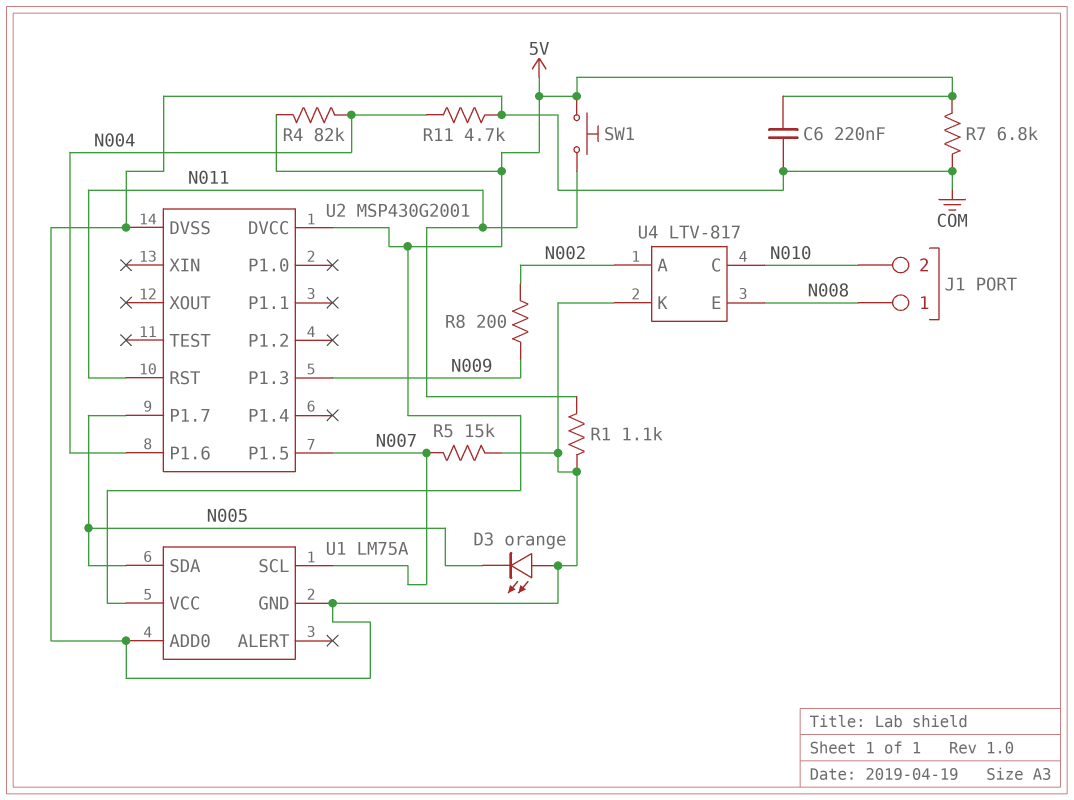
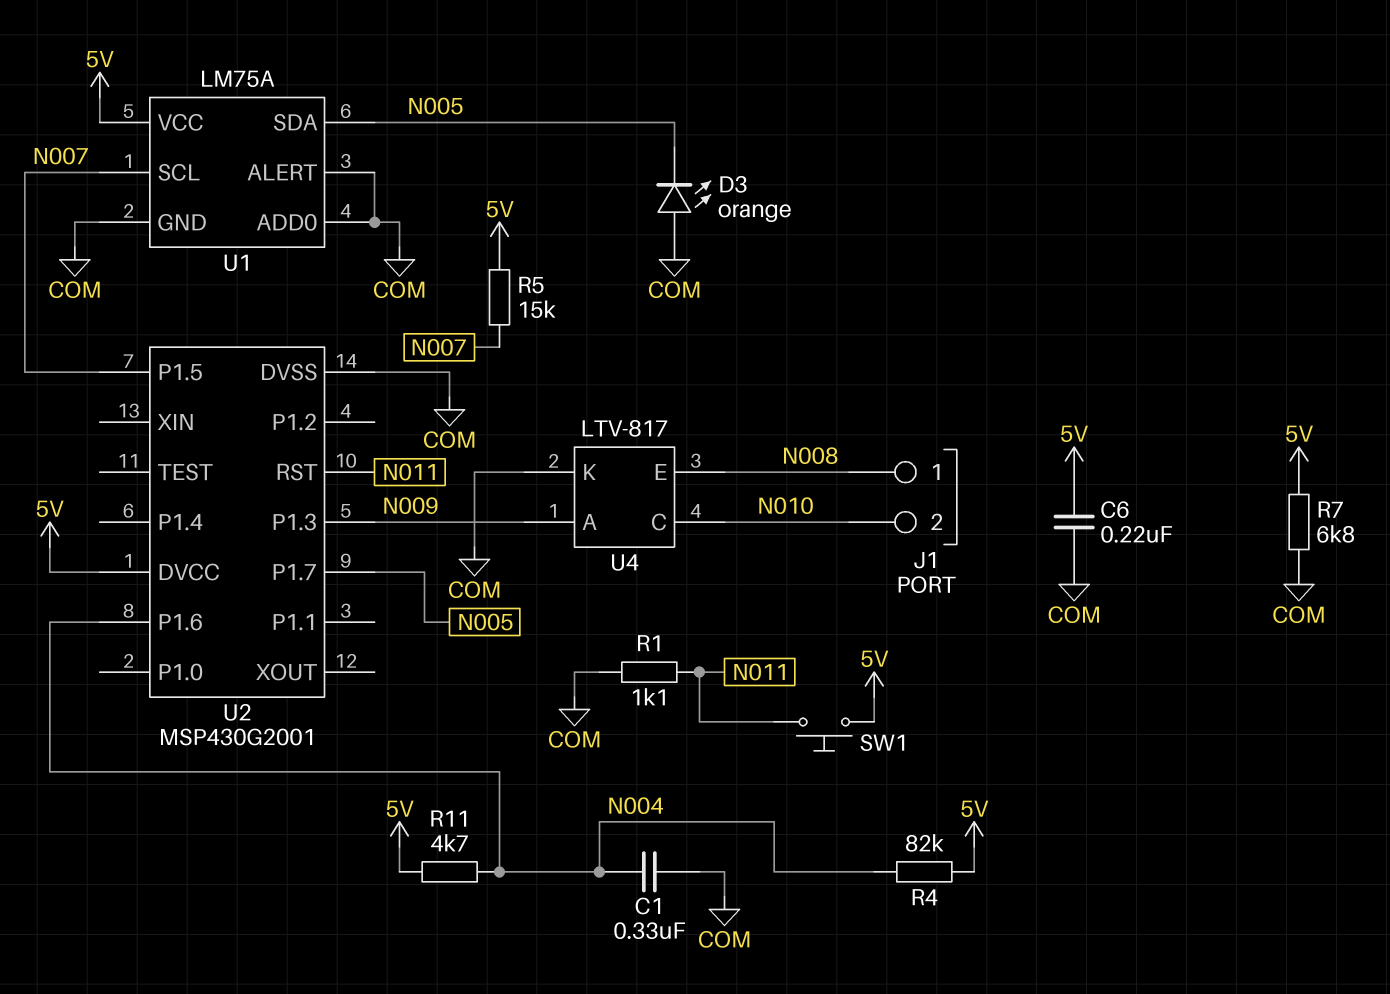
C1: none -> 330nF (COM, N004)
R5: 15k (COM, N007) -> 15k (5V, N007)
R8: 200 (N002, N009) -> none
R11: 4.7k (COM, N004) -> 4.7k (5V, N004)
U1 pin ALERT: none -> COM
U4 pin A: N002 -> N009

